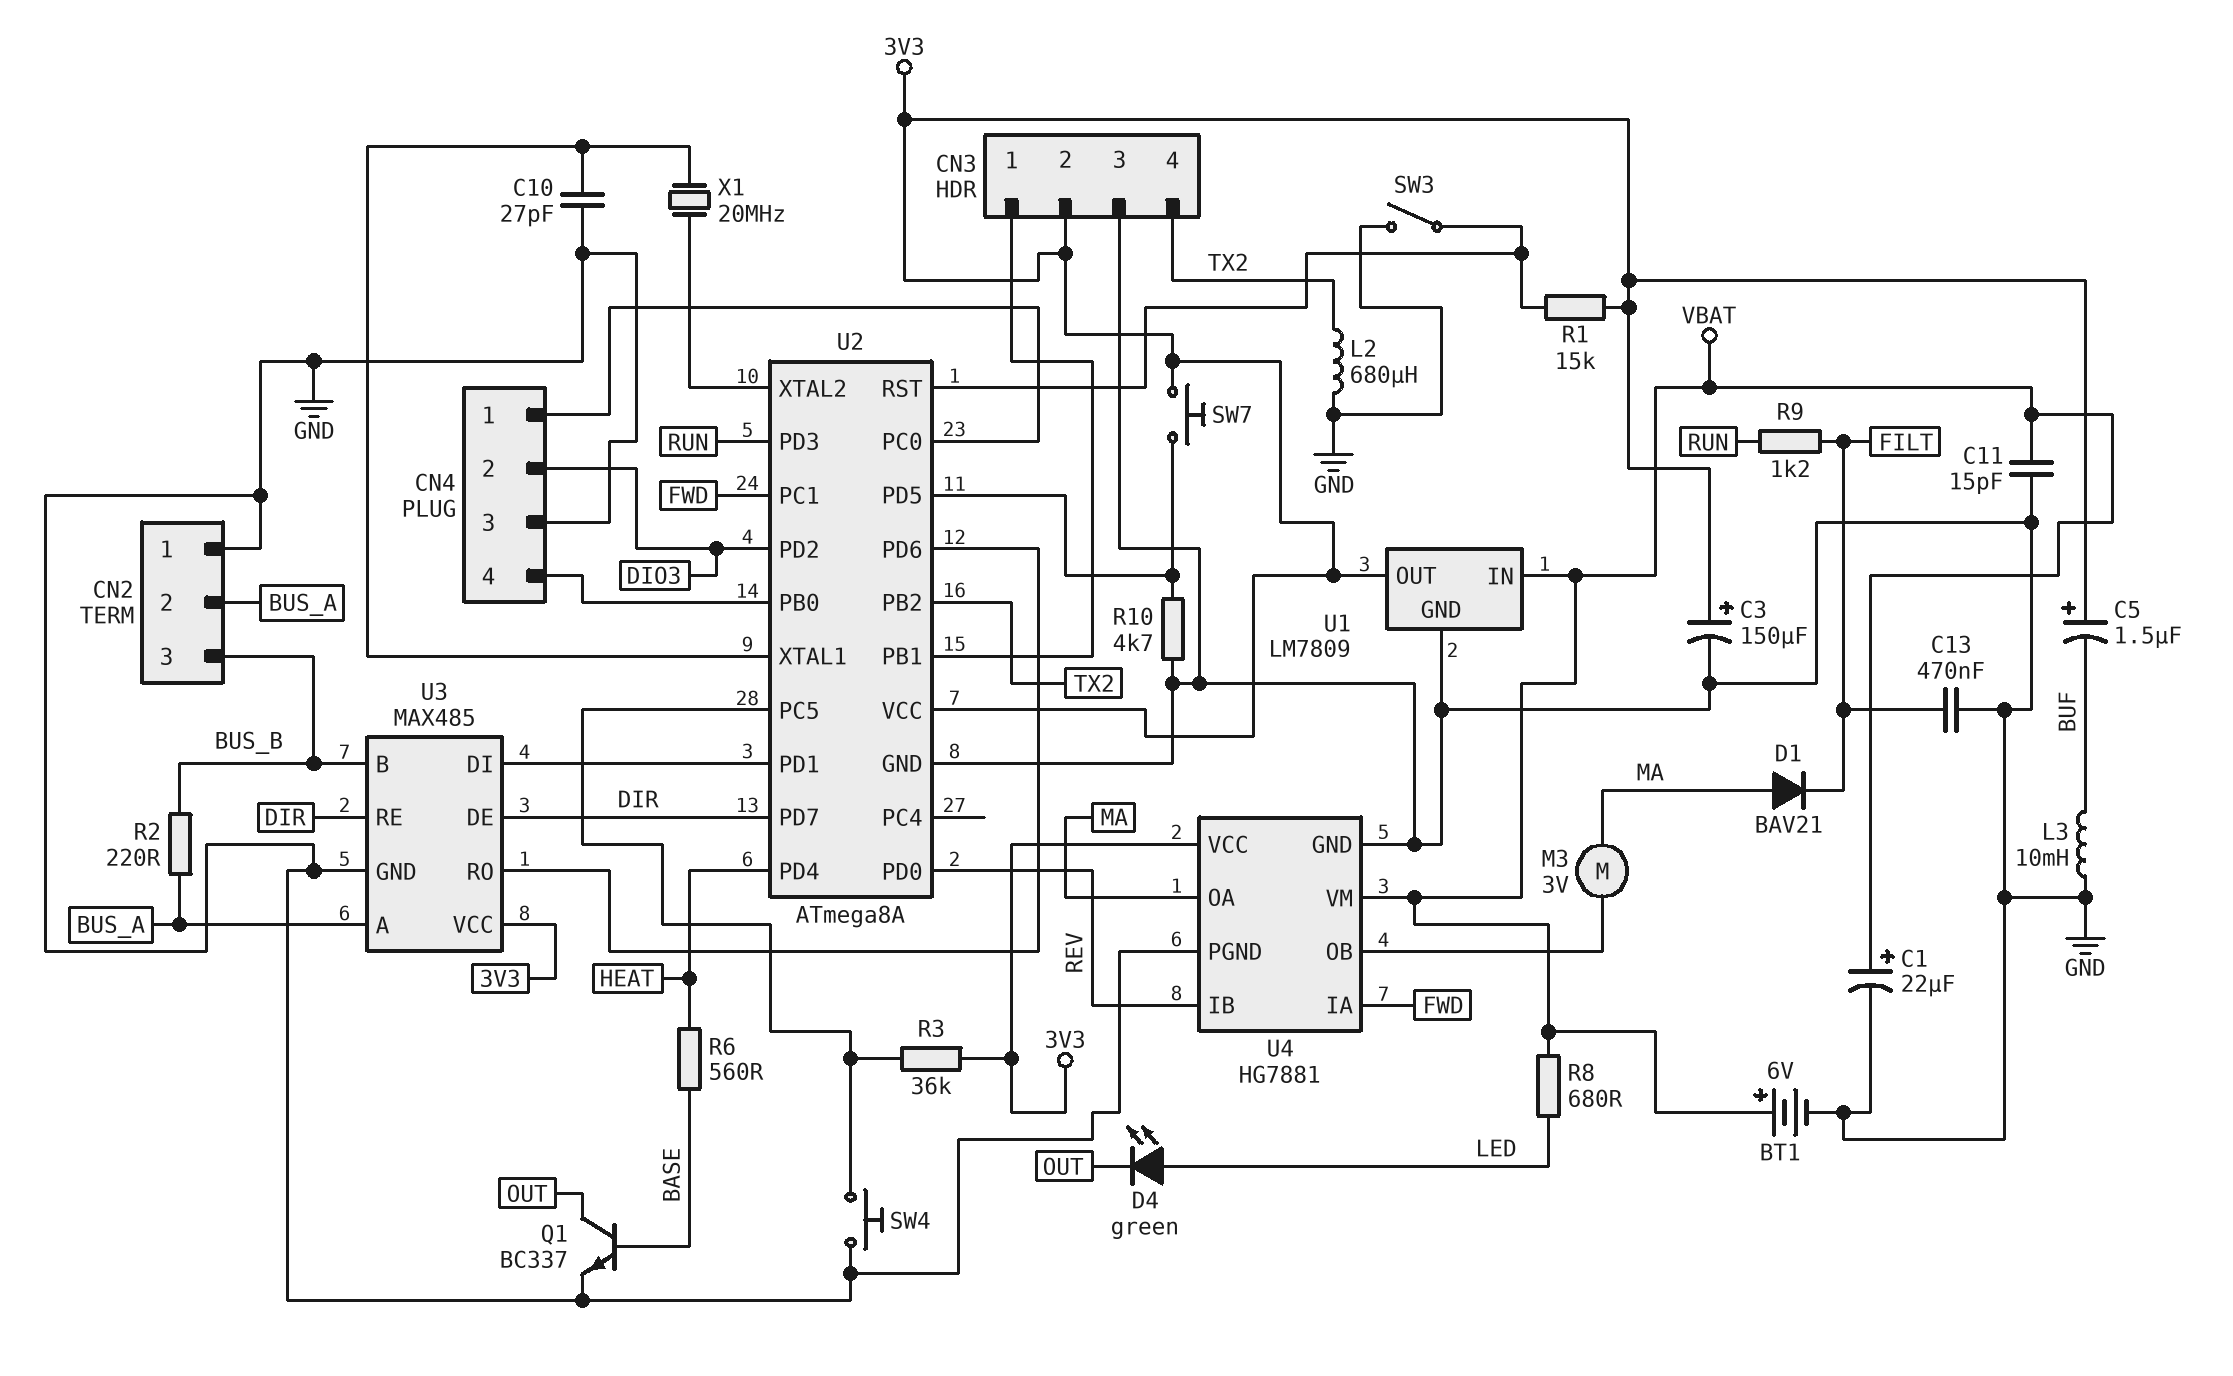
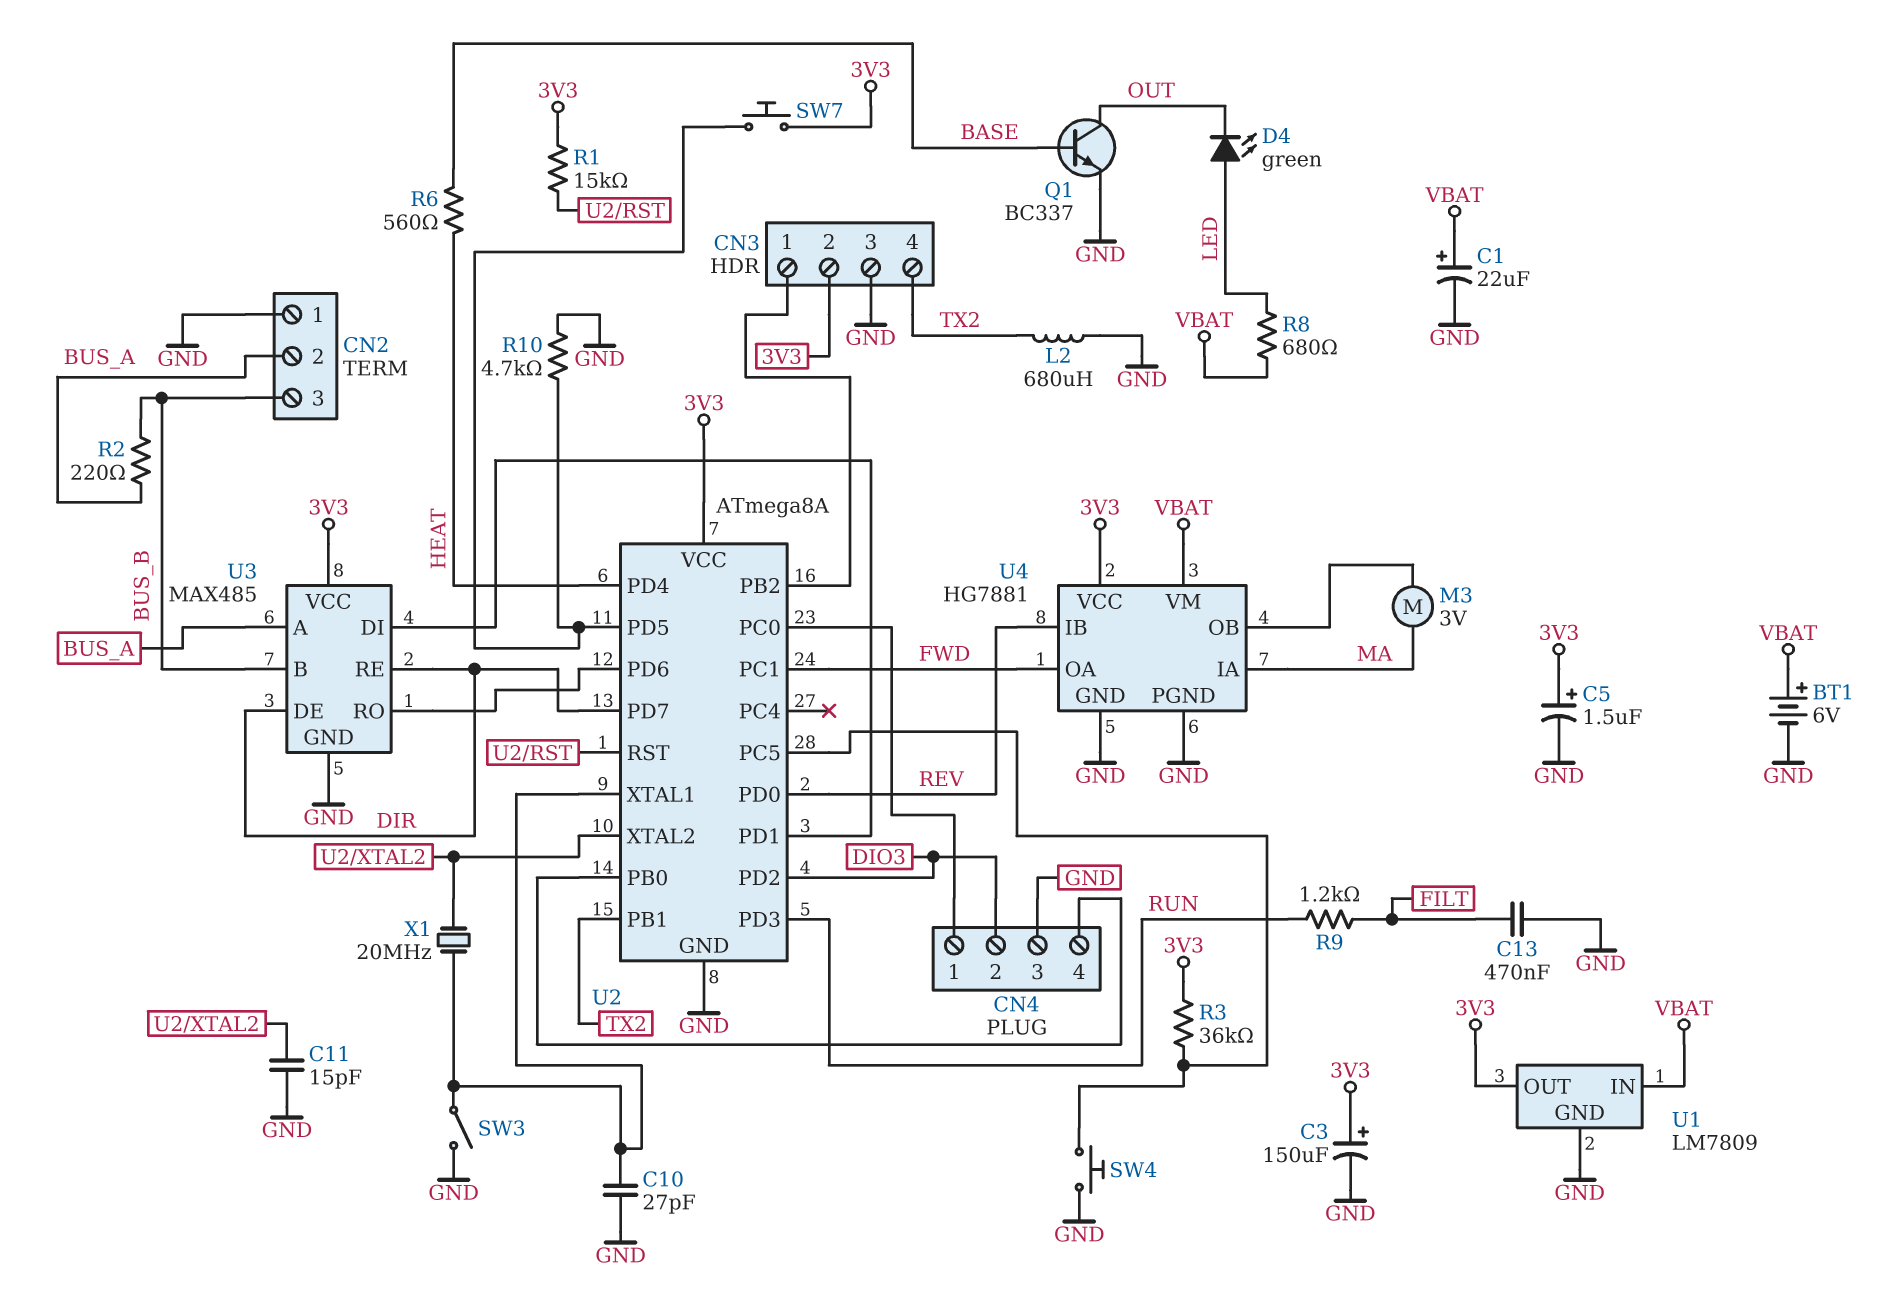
C5: 1.5uF (plus 3V3, minus BUF) -> 1.5uF (plus 3V3, minus GND)
C11: 15pF (GND, VBAT) -> 15pF (GND, U2/XTAL2)
D1: diode BAV21 (A MA, K FILT) -> none
L3: 10mH (BUF, GND) -> none
SW3: switch (GND, U2/RST) -> switch (GND, U2/XTAL1)
U2 pin PB1: CN3/1 -> TX2
U2 pin PB2: TX2 -> CN3/1
U4 pin IA: FWD -> MA
U4 pin OA: MA -> FWD

